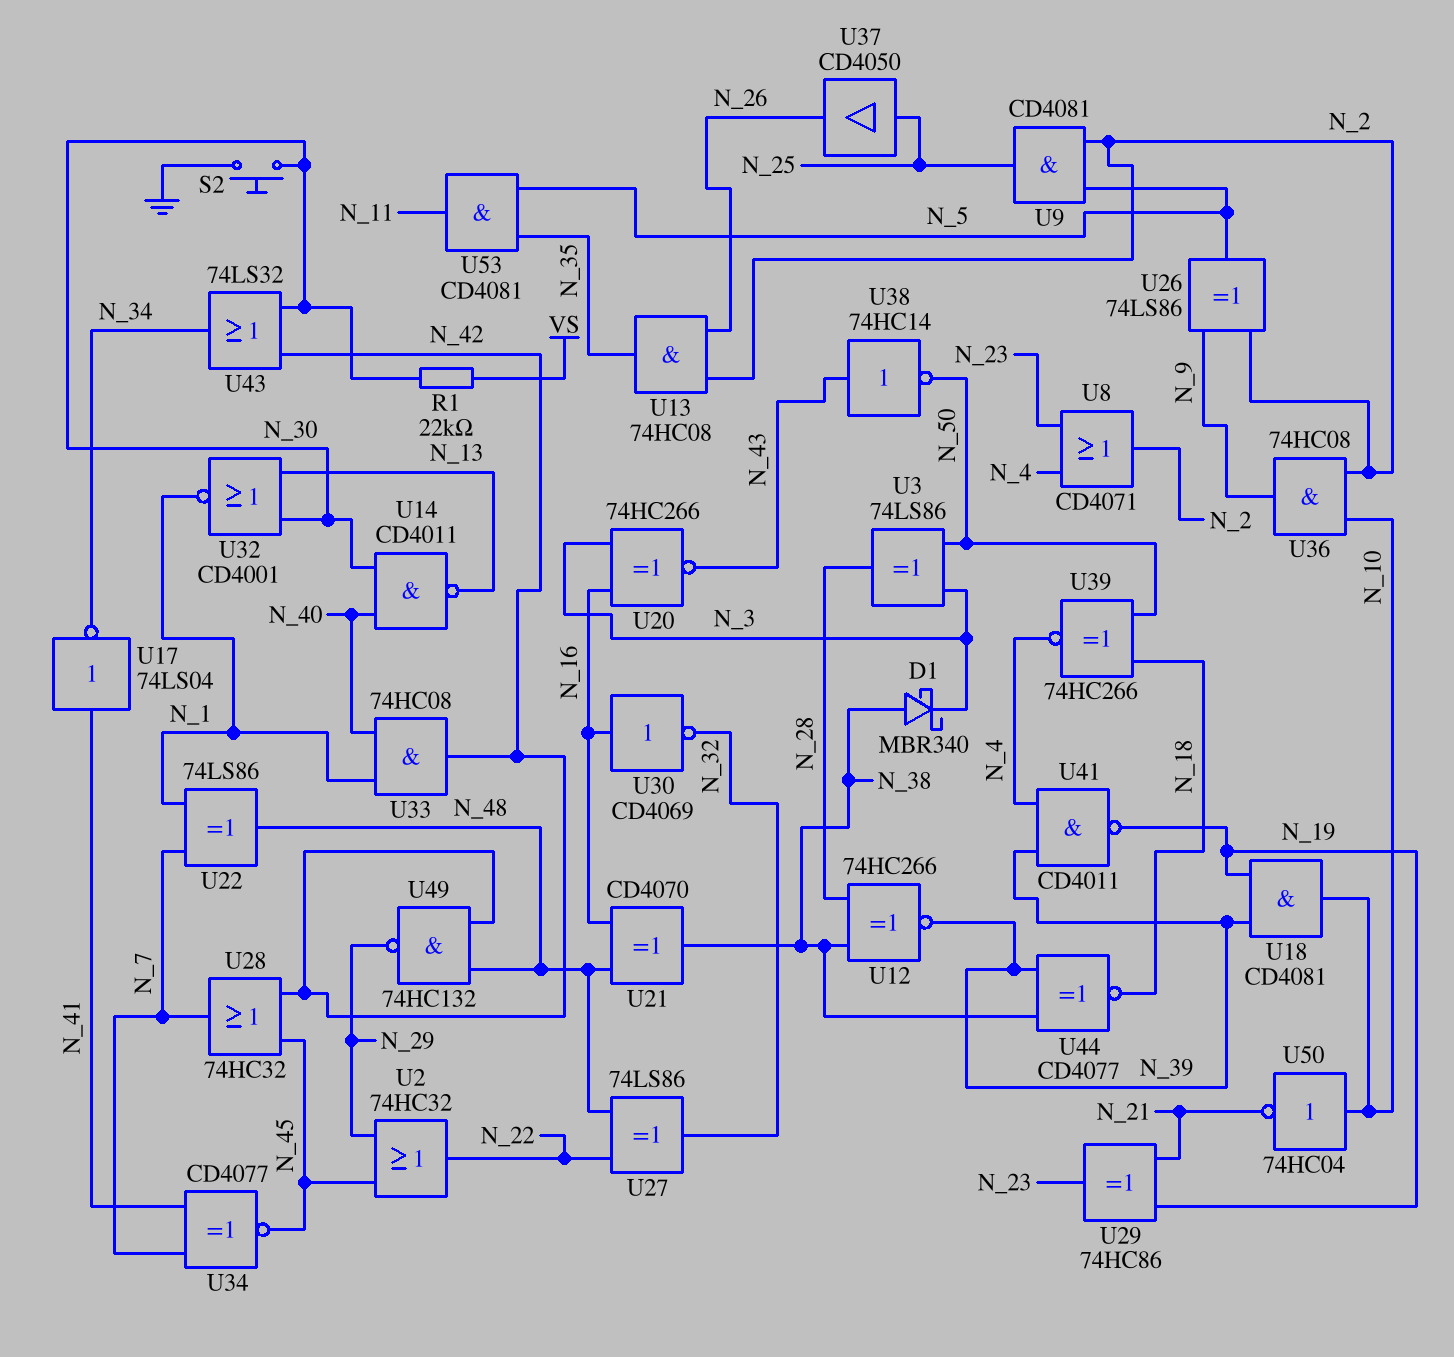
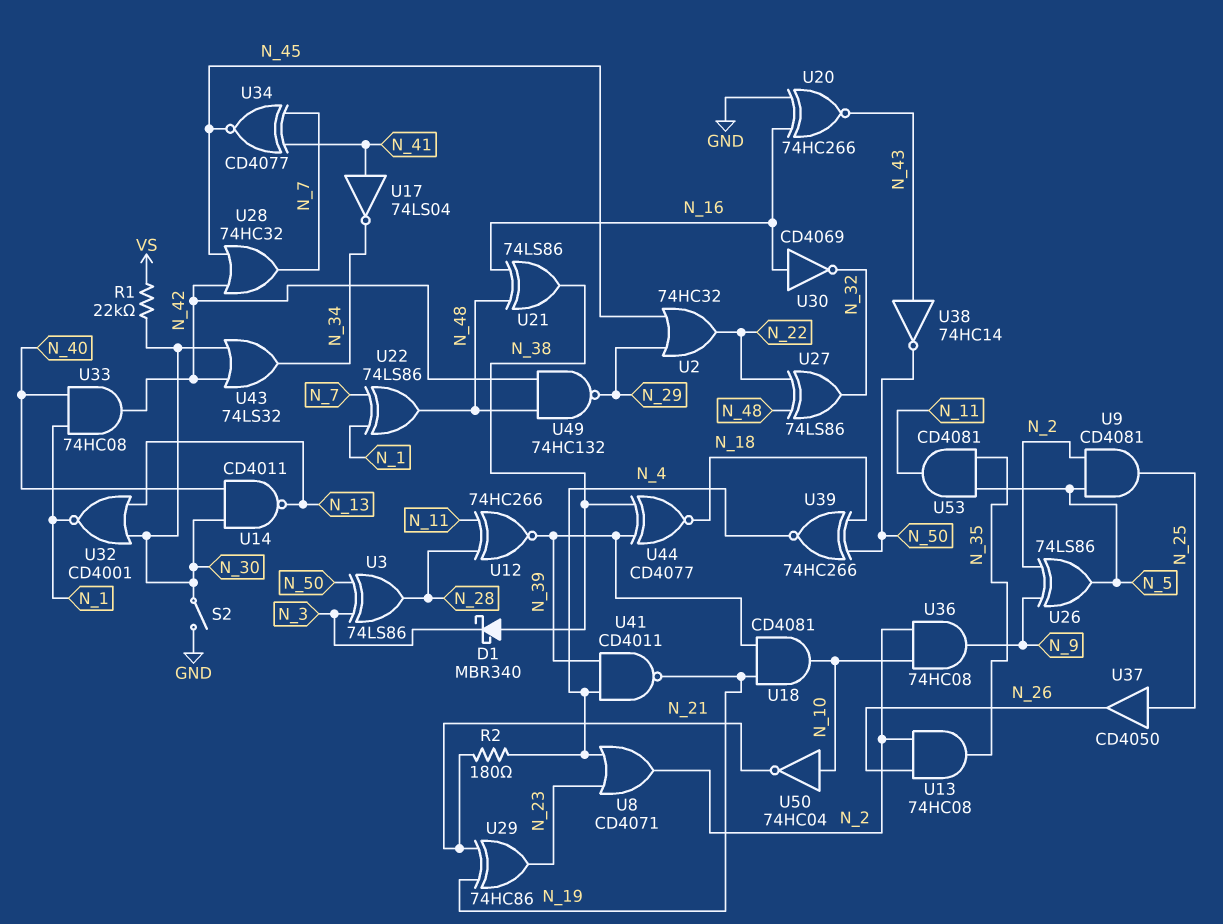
R2: none -> 180 (N_4, N_21)
S2: button (GND, N_30) -> switch (GND, N_30)
U12: XNOR 74HC266 (in N_28, in N_38, out N_39) -> XNOR 74HC266 (in N_11, in N_28, out N_39)
U20: XNOR 74HC266 (in N_3, in N_16, out N_43) -> XNOR 74HC266 (in GND, in N_16, out N_43)
U21: XOR CD4070 (in N_16, in N_48, out N_38) -> XOR 74LS86 (in N_16, in N_48, out N_38)

